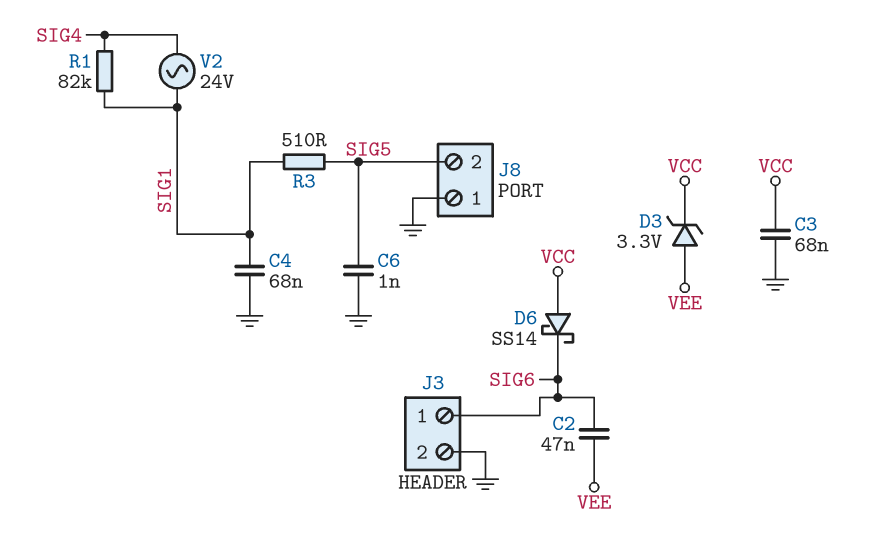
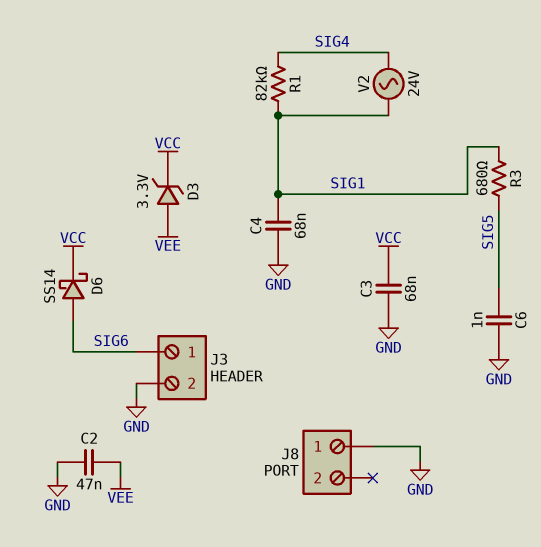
C2: 47nF (SIG6, VEE) -> 47nF (GND, VEE)
D6: schottky SS14 (A VCC, K SIG6) -> schottky SS14 (A SIG6, K VCC)
J8 pin 2: SIG5 -> none
R3: 510 (SIG1, SIG5) -> 680 (SIG1, SIG5)

